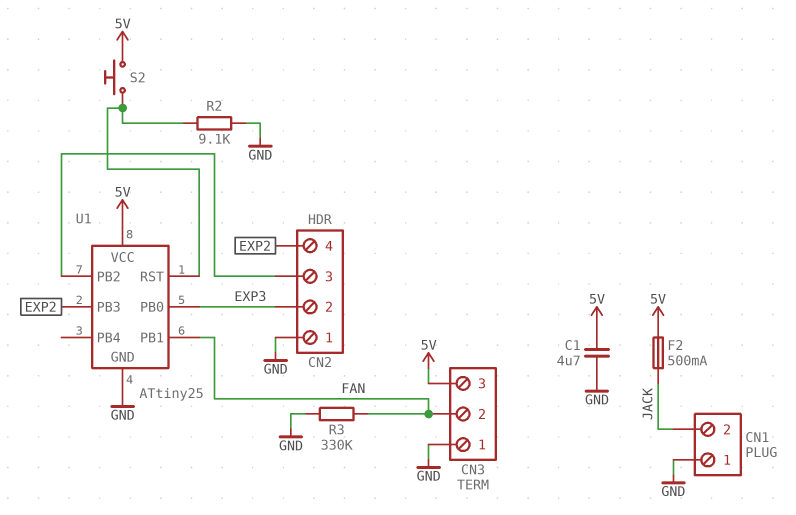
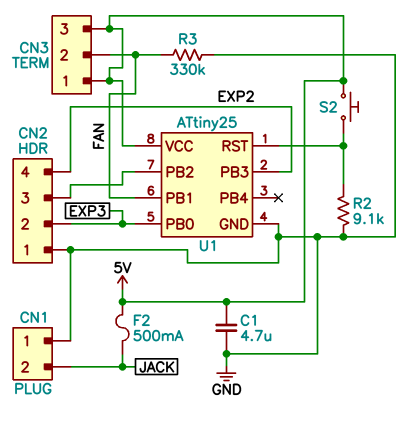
CN3 pin 1: GND -> 5V

